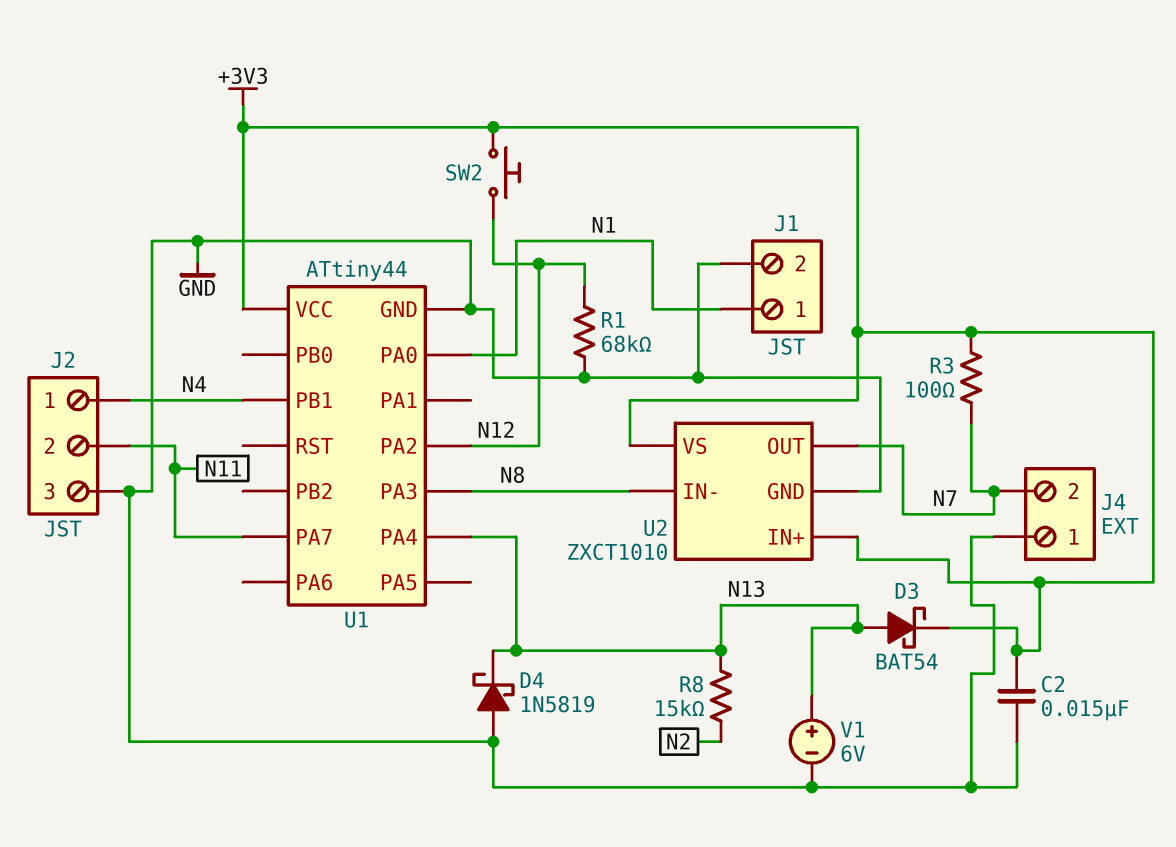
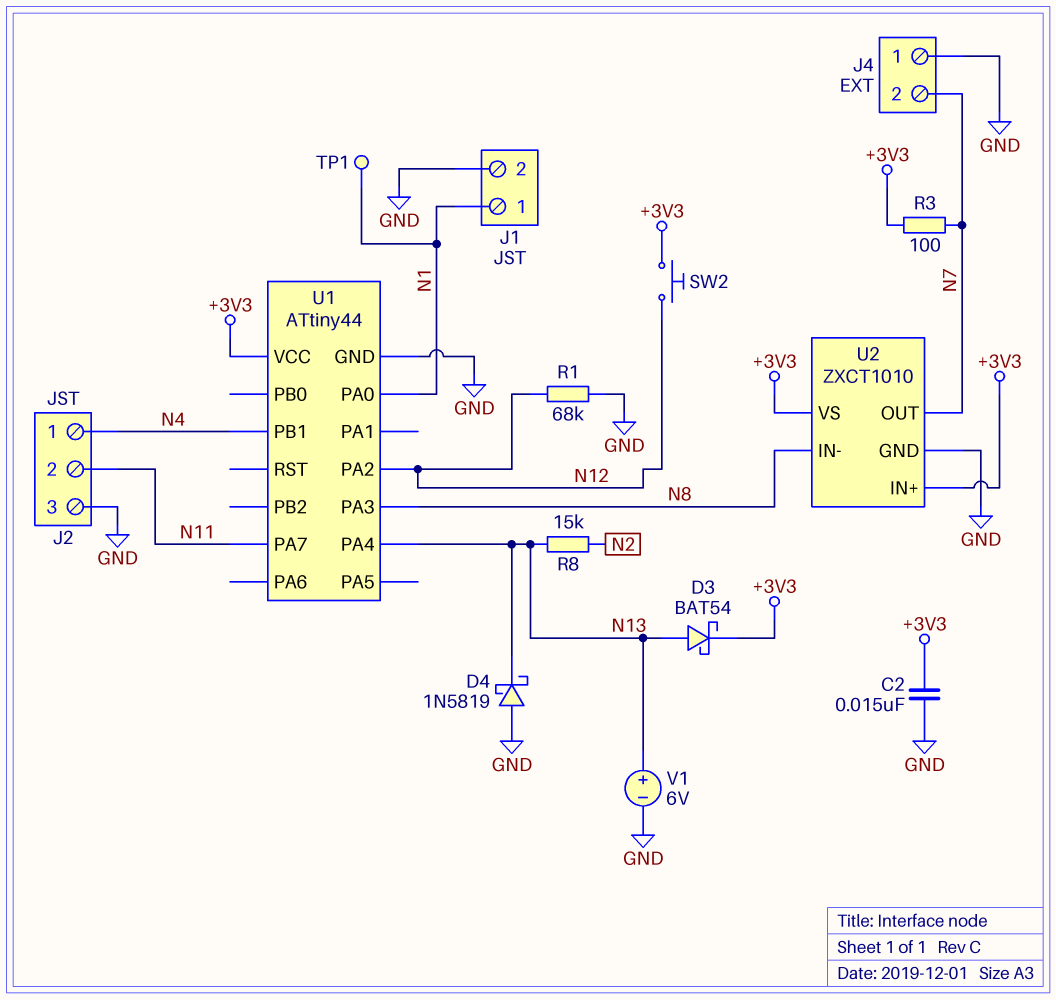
TP1: none -> test point (N1)

